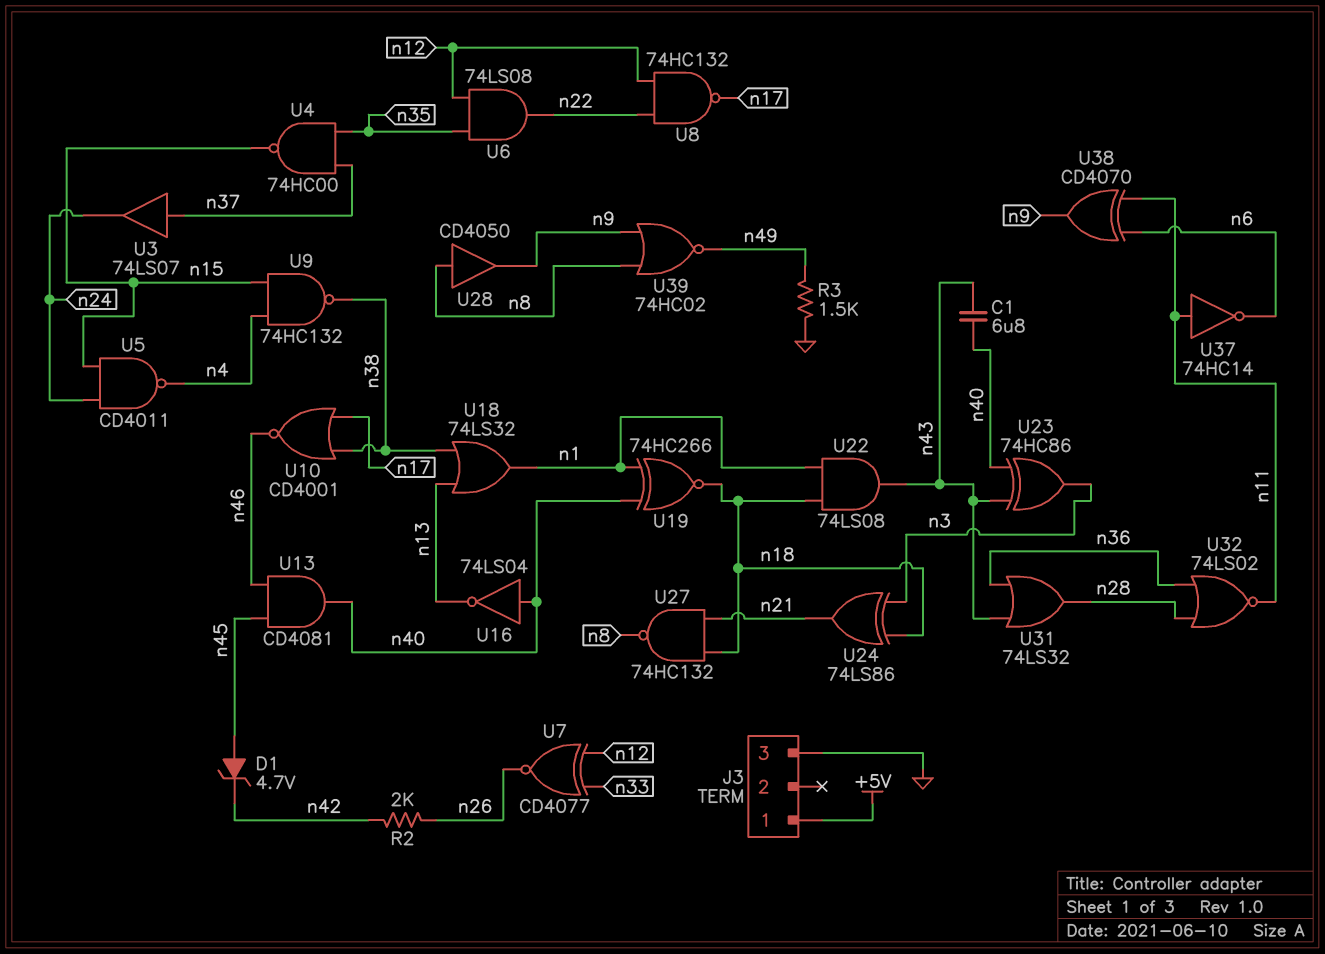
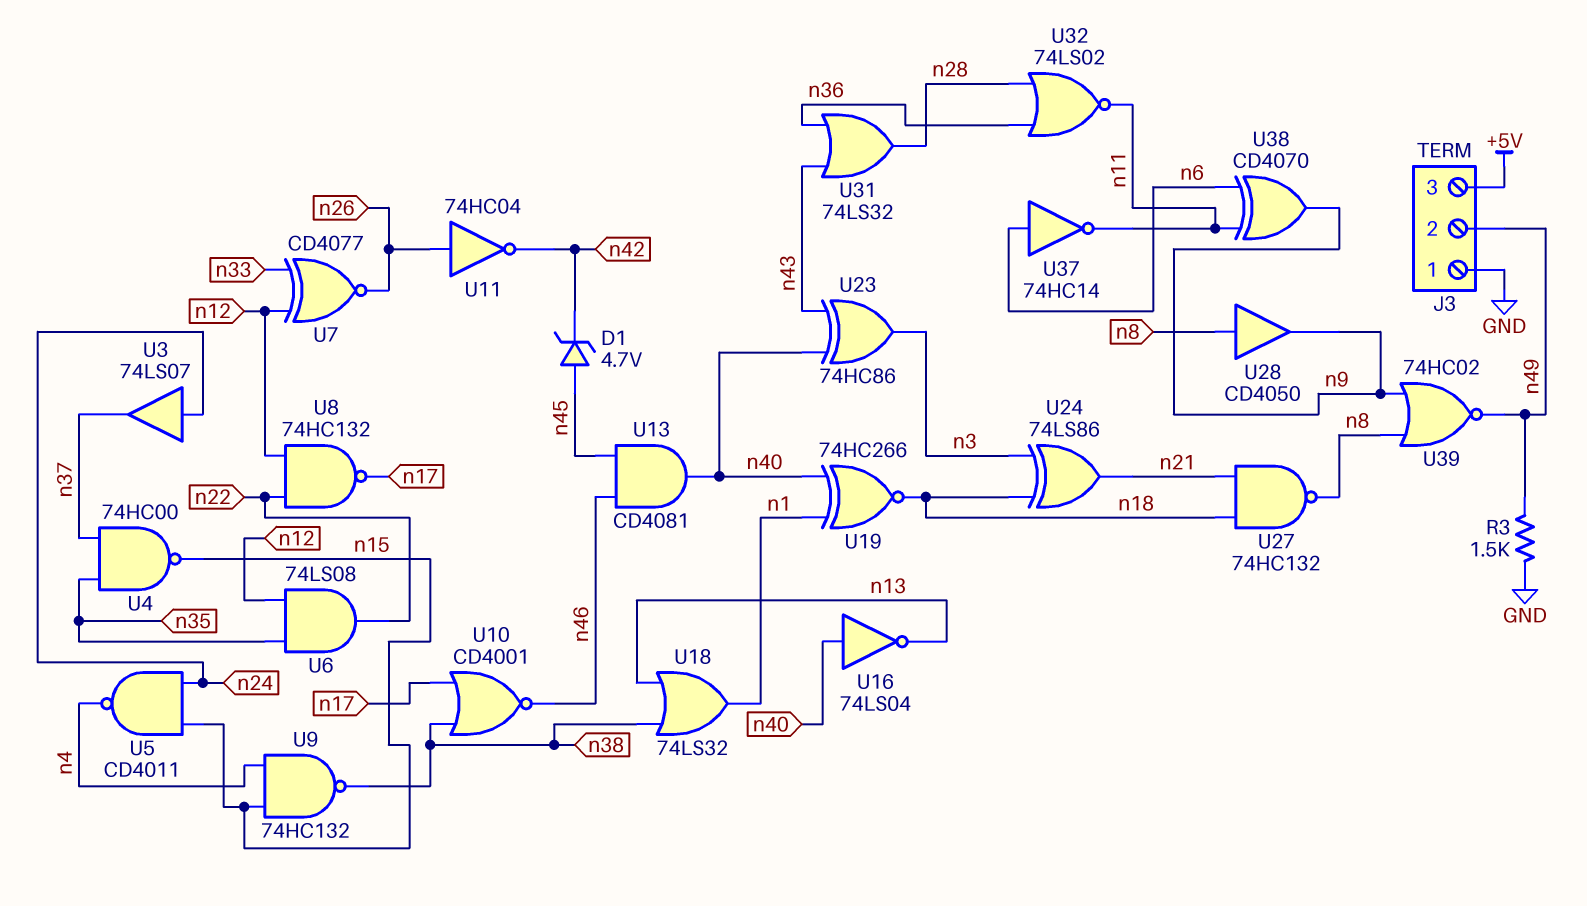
C1: 6.8uF (n40, n43) -> none
J3 pin 1: +5V -> GND
J3 pin 2: none -> n49
J3 pin 3: GND -> +5V
R2: 2k (n26, n42) -> none
U3: buffer 74LS07 (in n37, out n24) -> buffer 74LS07 (in n24, out n37)
U11: none -> NOT 74HC04 (in n26, out n42)
U22: AND 74LS08 (in n1, in n18, out n43) -> none
U37: NOT 74HC14 (in n11, out n6) -> NOT 74HC14 (in n6, out n11)

